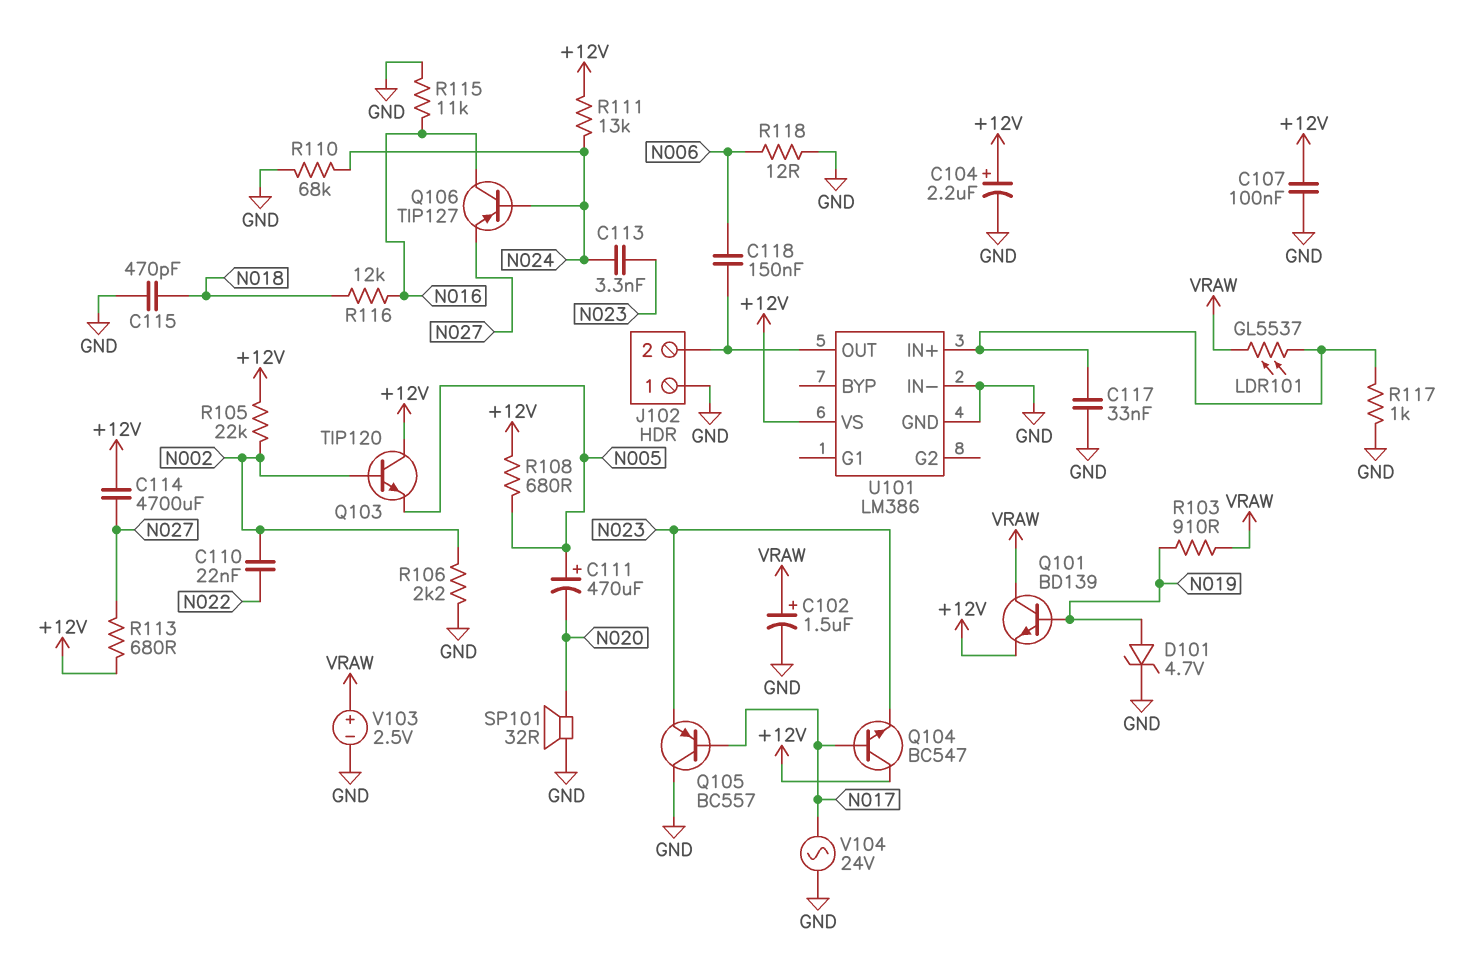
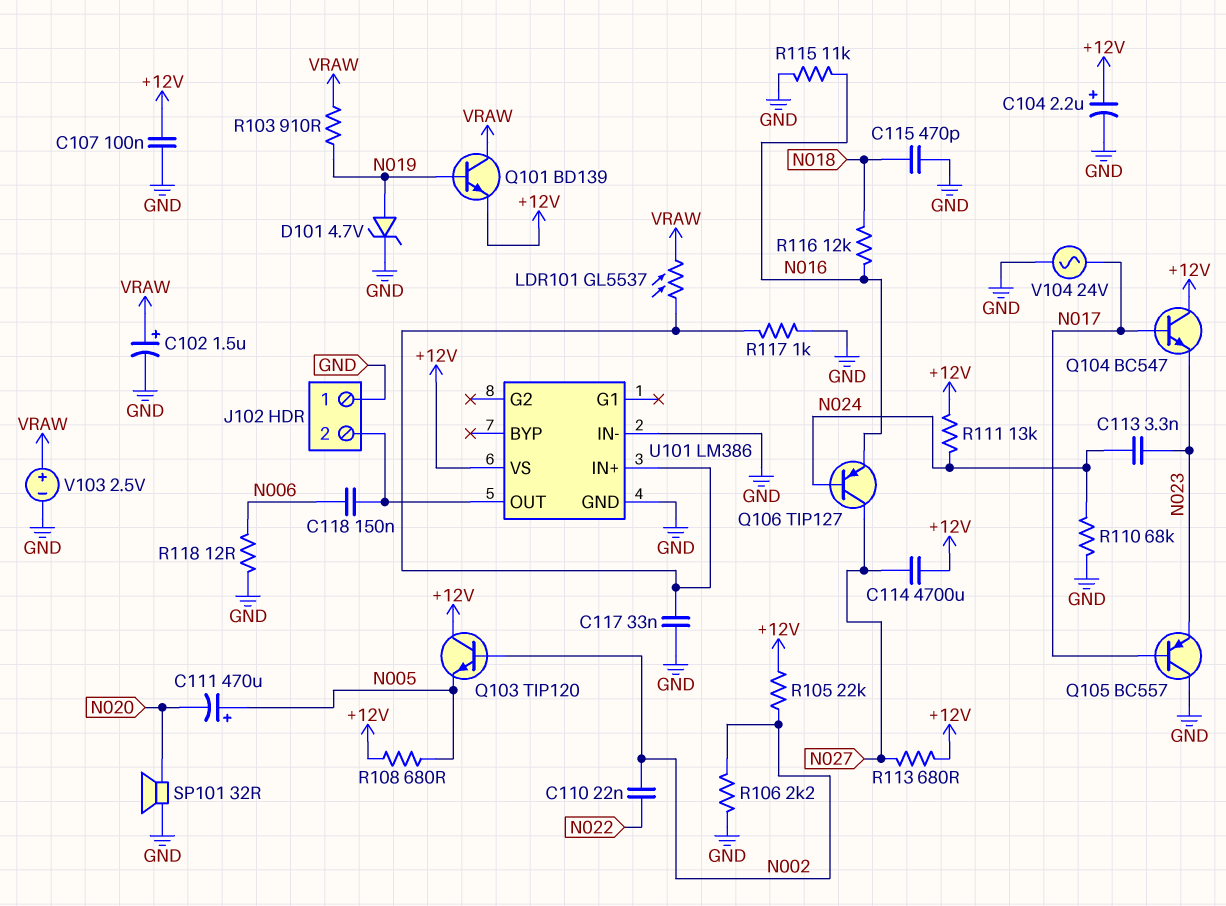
Q106: PNP TIP127 (B N024, C N016, E N027) -> PNP TIP127 (B N024, C N027, E N016)

